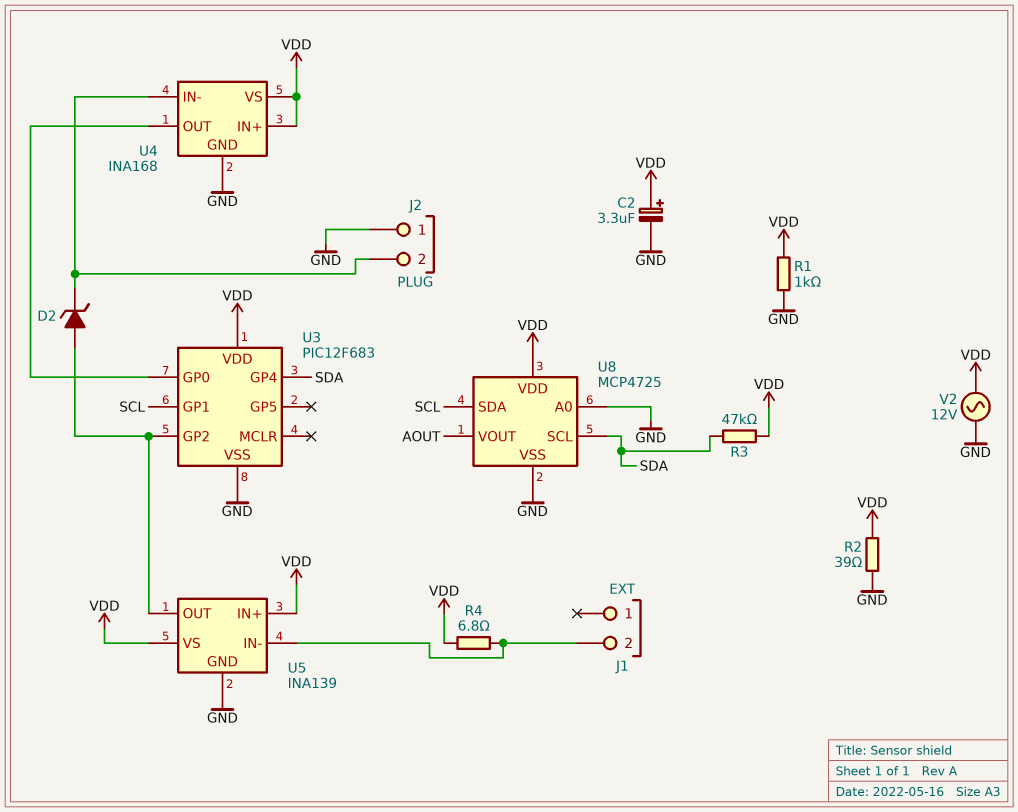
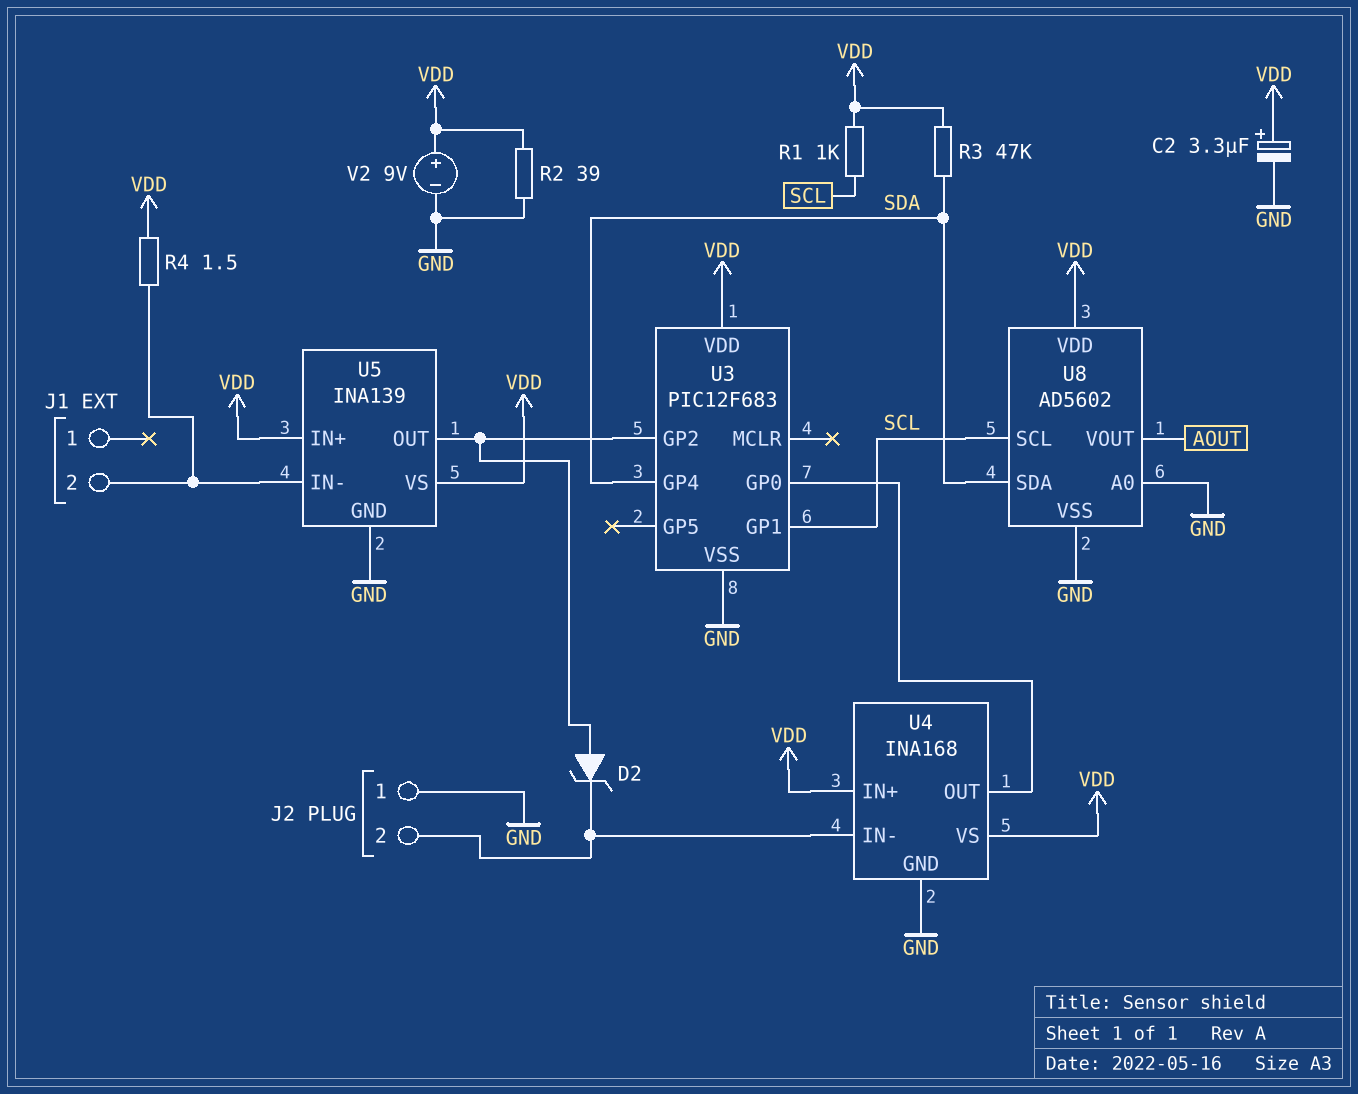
R1: 1k (GND, VDD) -> 1k (SCL, VDD)
R4: 6.8 (J1/2, VDD) -> 1.5 (J1/2, VDD)
U8: MCP4725 -> AD5602
U8 pin SCL: SDA -> SCL
U8 pin SDA: SCL -> SDA
V2: AC 12V (GND, VDD) -> 9V (plus VDD, minus GND)

